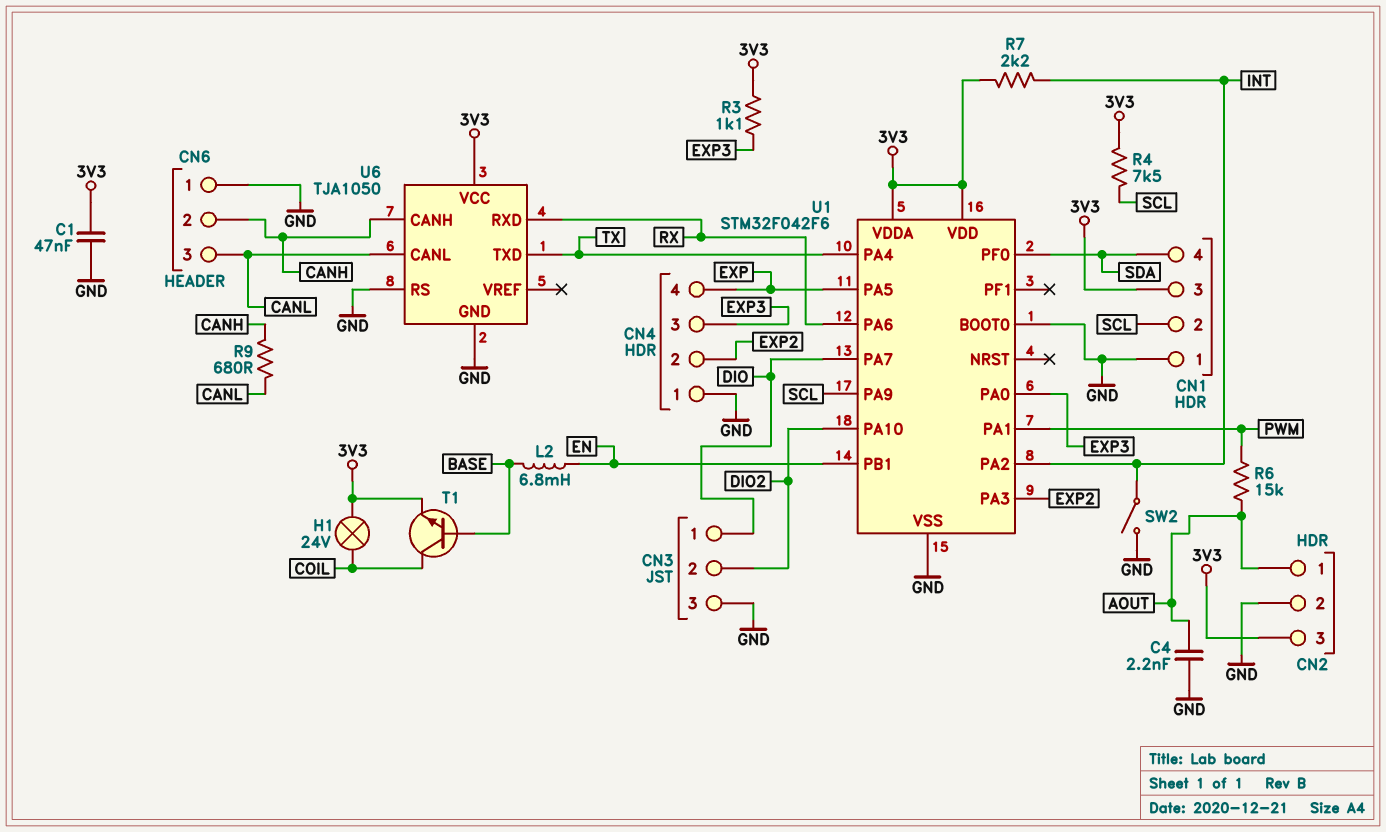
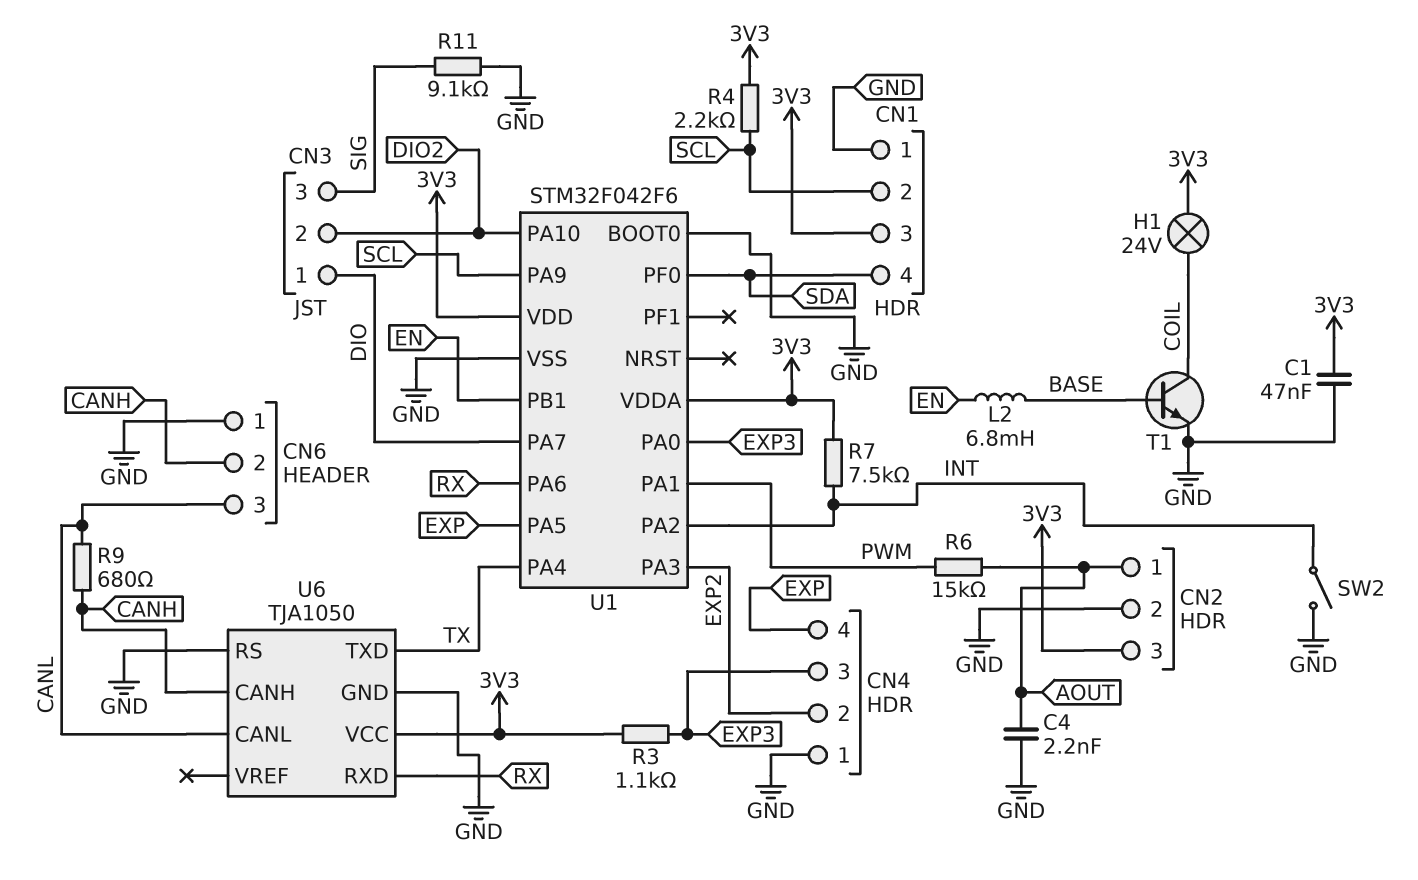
CN3 pin 3: GND -> SIG
R4: 7.5k (3V3, SCL) -> 2.2k (3V3, SCL)
R7: 2.2k (3V3, INT) -> 7.5k (3V3, INT)
R11: none -> 9.1k (GND, SIG)
T1: NPN (B BASE, C COIL, E 3V3) -> NPN (B BASE, C COIL, E GND)

